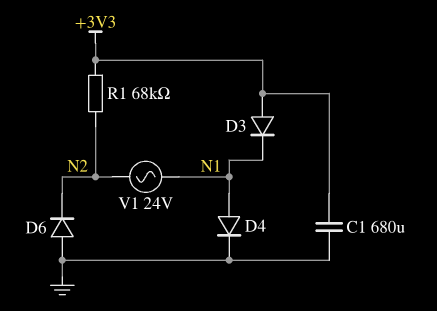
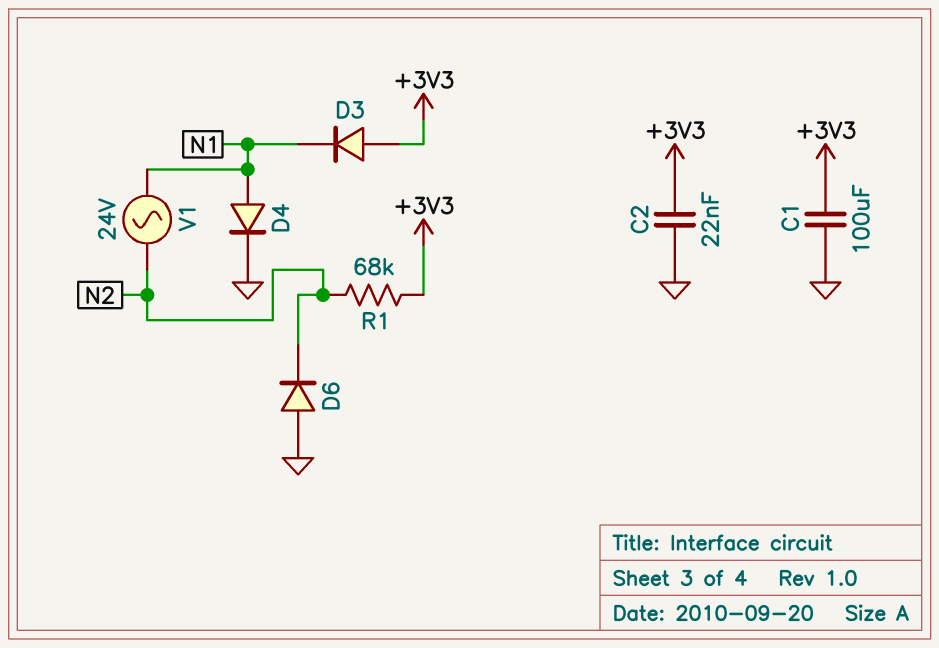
C1: 680uF (+3V3, GND) -> 100uF (+3V3, GND)
C2: none -> 22nF (+3V3, GND)

